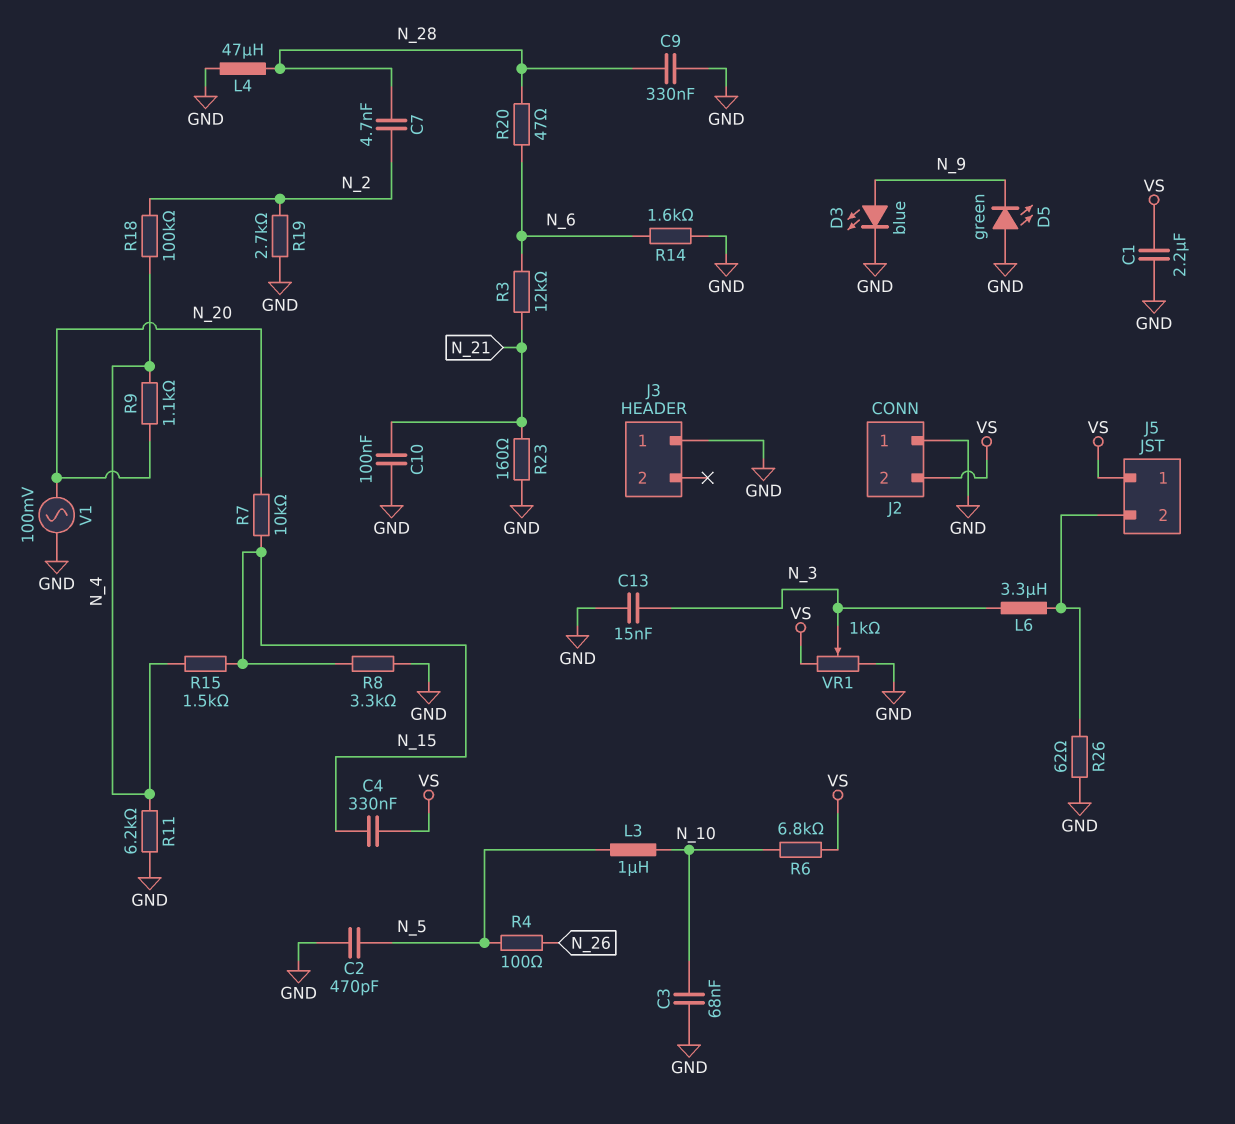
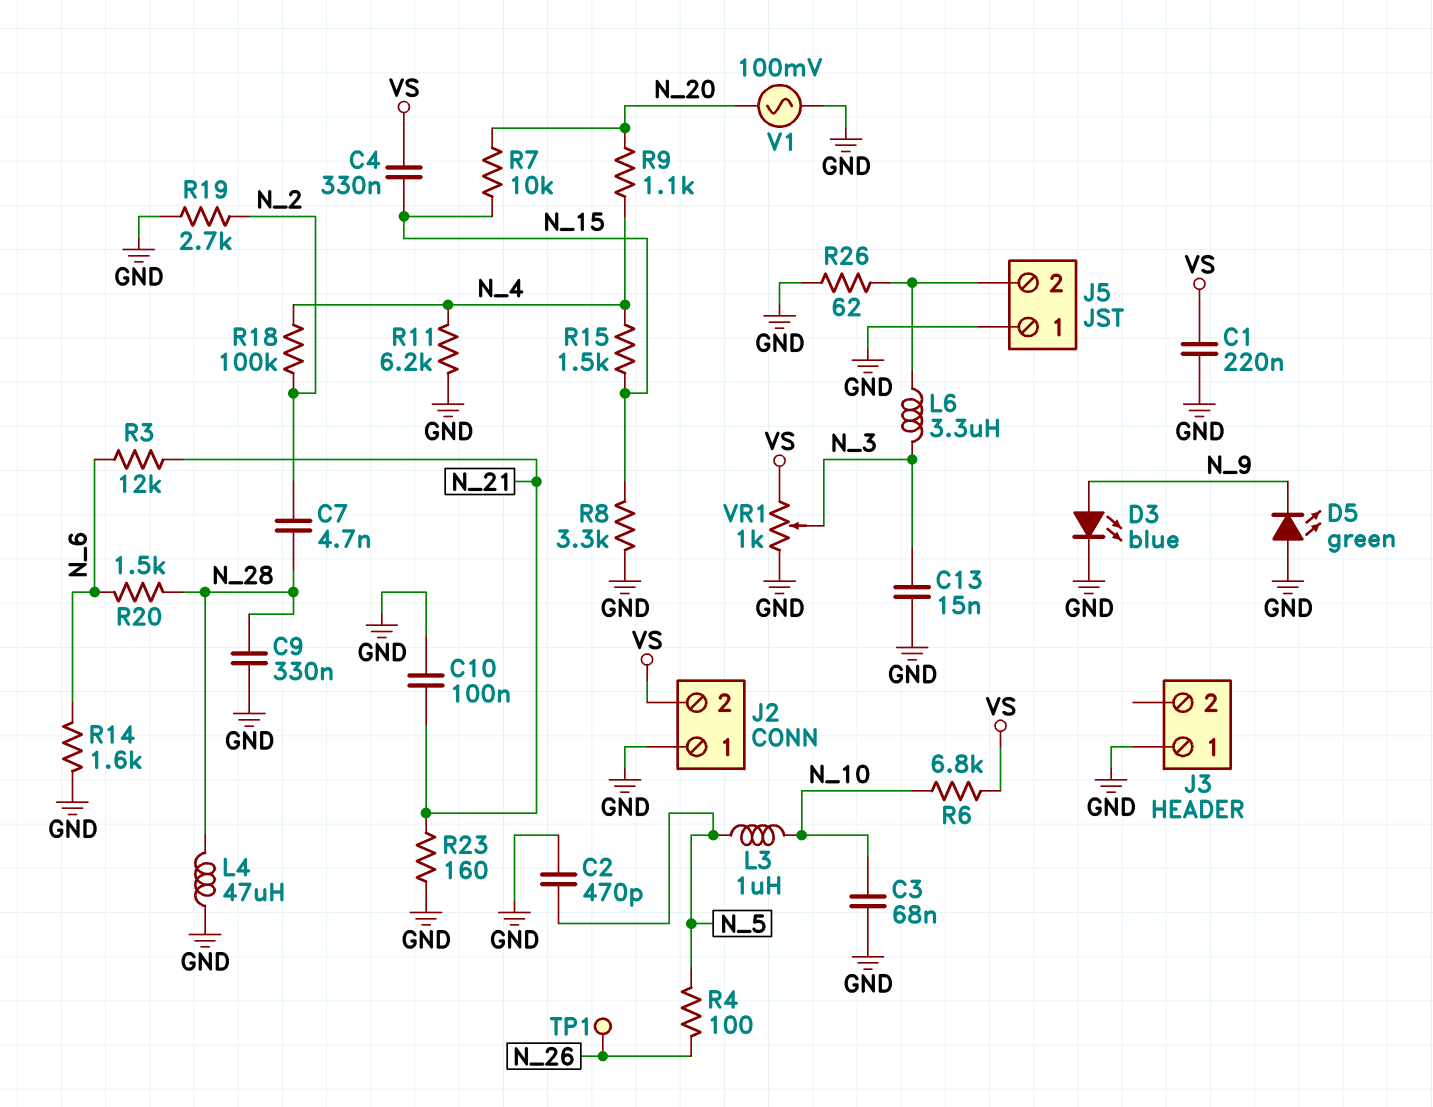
C1: 2.2uF (GND, VS) -> 220nF (GND, VS)
J5 pin 1: VS -> GND
R20: 47 (N_6, N_28) -> 1.5k (N_6, N_28)
TP1: none -> test point (N_26)

